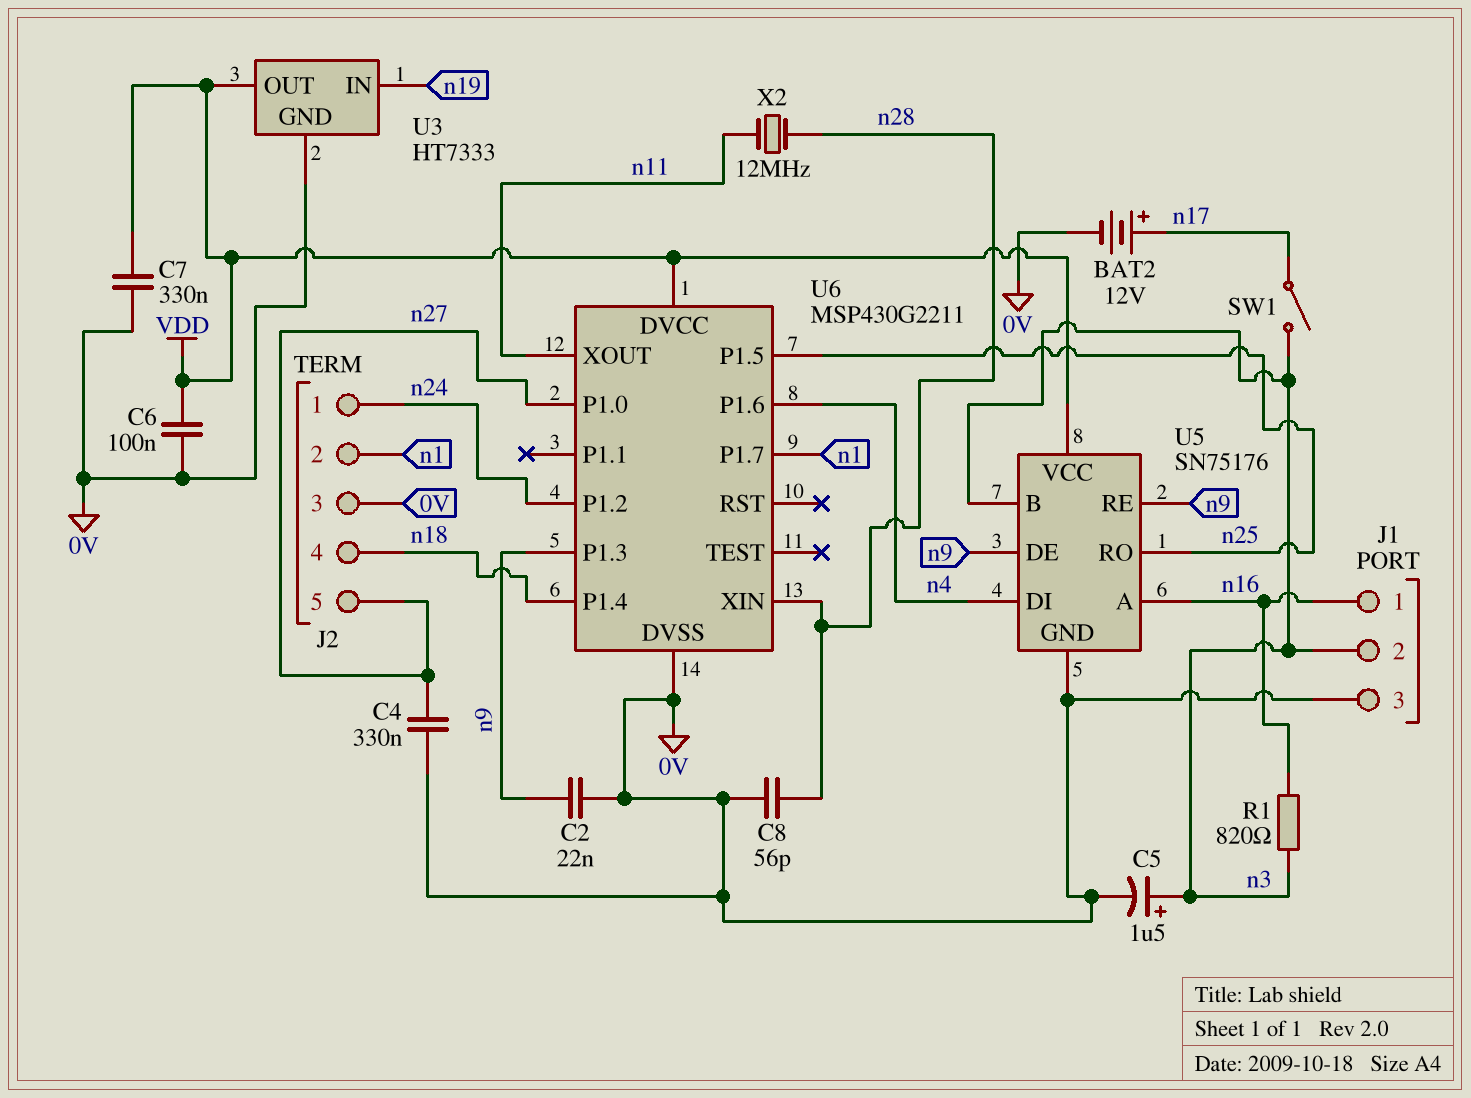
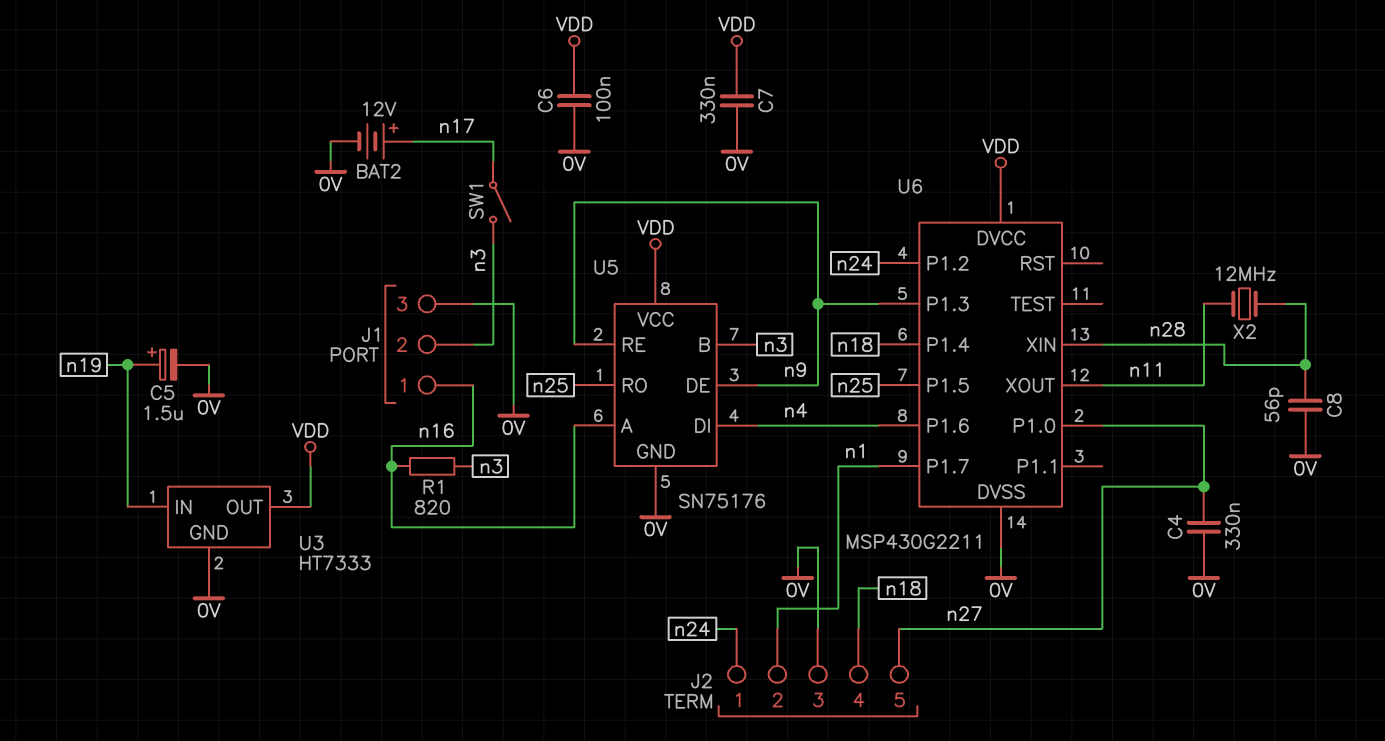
C2: 22nF (0V, n9) -> none
C5: 1.5uF (plus n3, minus 0V) -> 1.5uF (plus n19, minus 0V)

